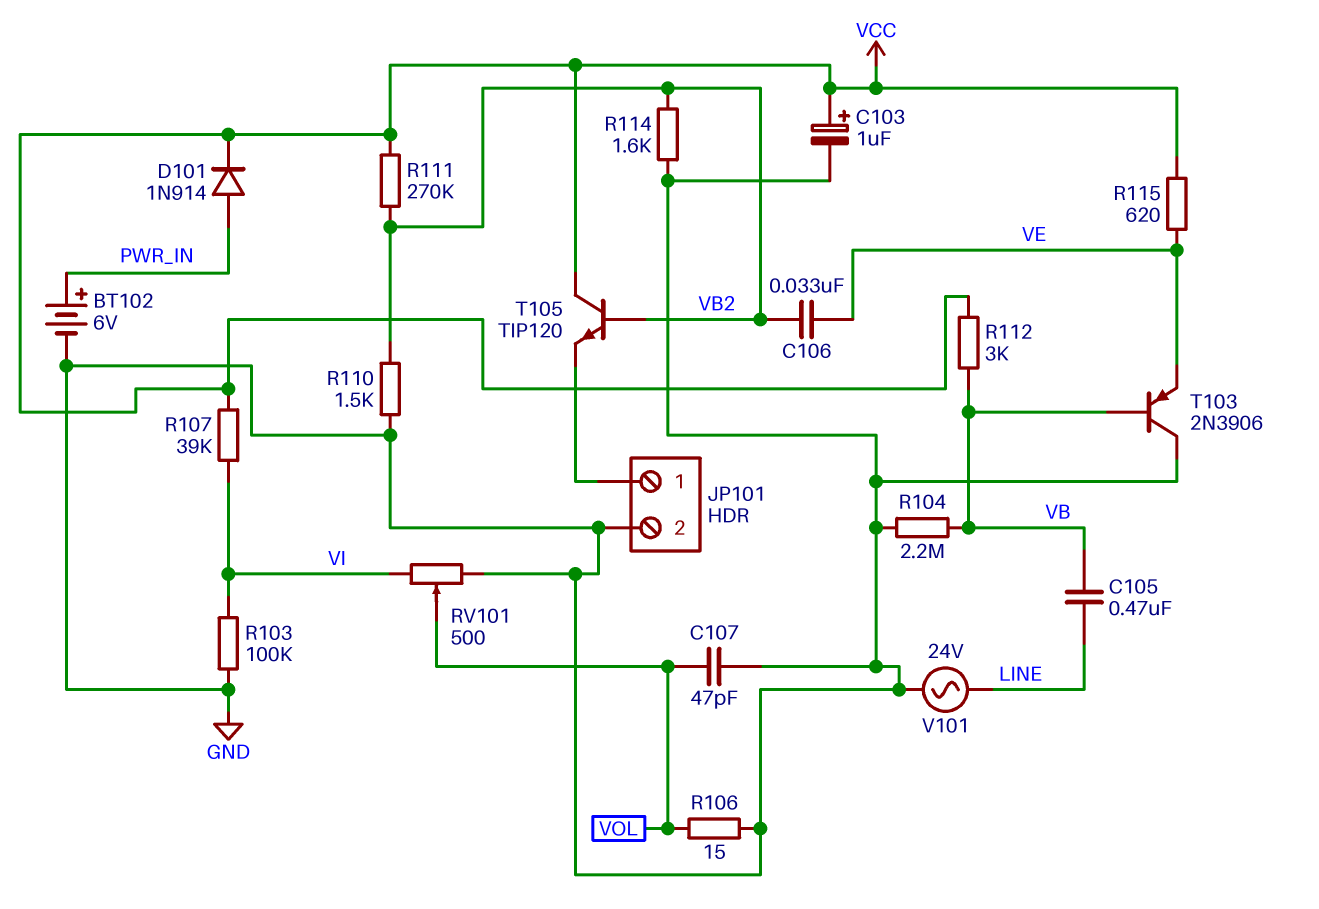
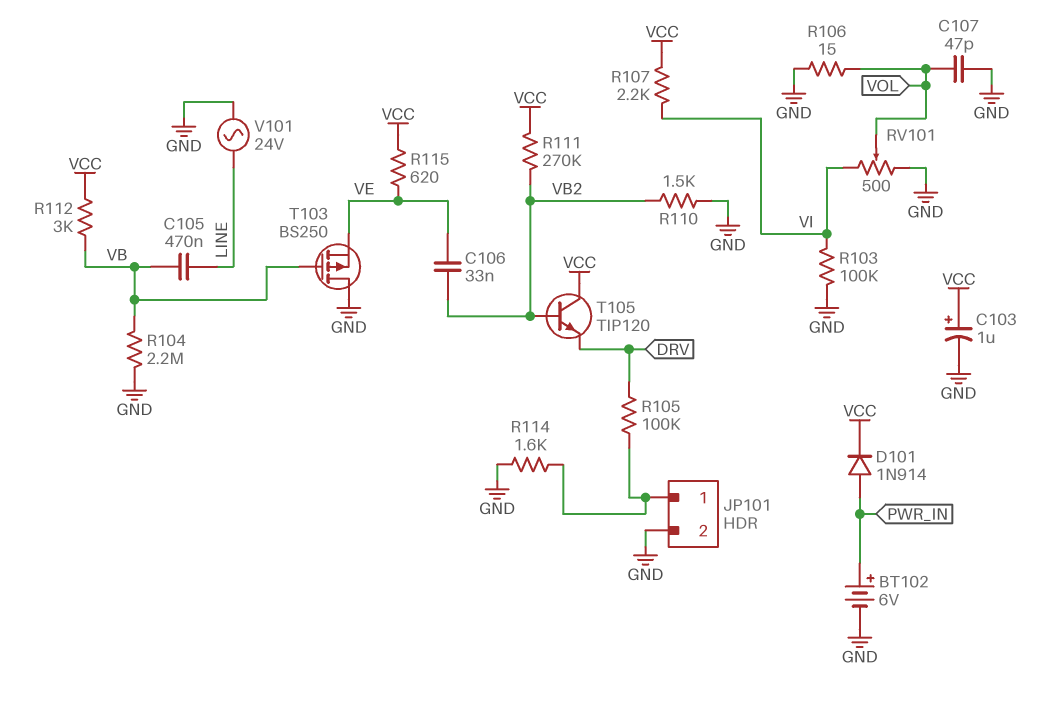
R105: none -> 100k (DRV, JP101/1)
R107: 39k (VCC, VI) -> 2.2k (VCC, VI)
R114: 1.6k (GND, VB2) -> 1.6k (GND, JP101/1)
T103: PNP 2N3906 (B VB, C GND, E VE) -> PMOS BS250 (G VB, D GND, S VE)
T105: NPN TIP120 (B VB2, C VCC, E JP101/1) -> NPN TIP120 (B VB2, C VCC, E DRV)

